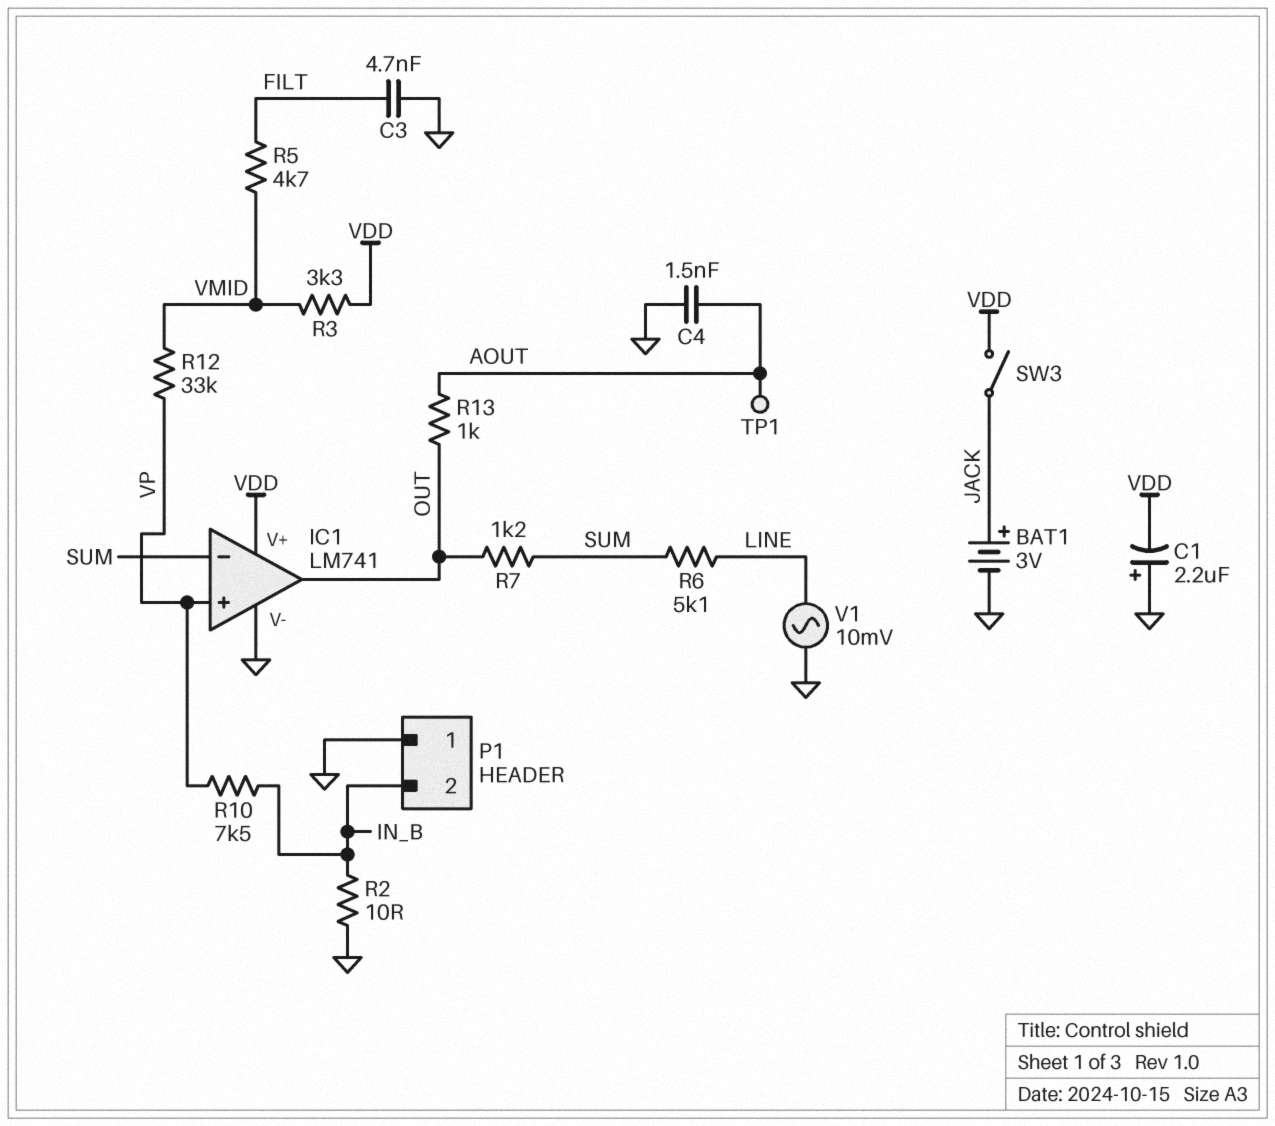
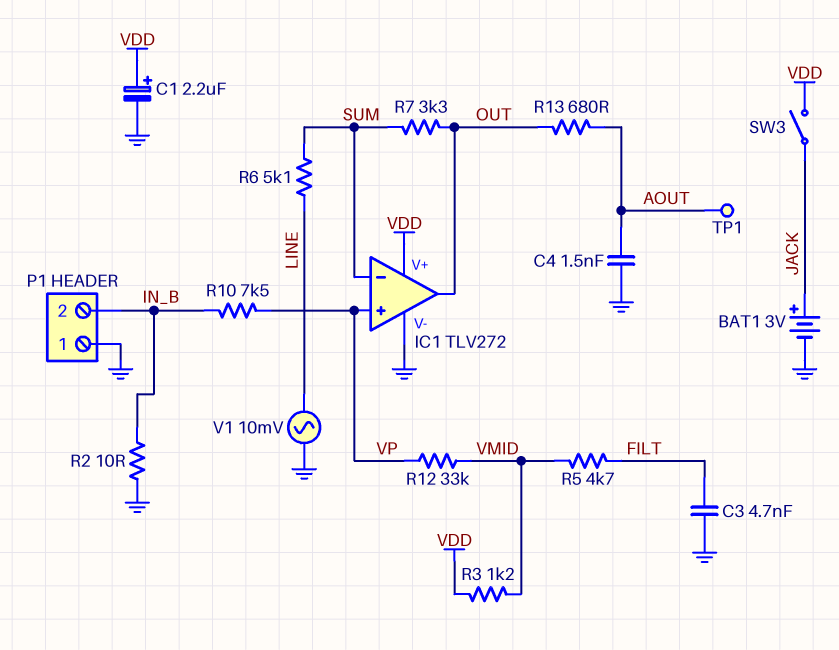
C1: 2.2uF (plus GND, minus VDD) -> 2.2uF (plus VDD, minus GND)
IC1: LM741 -> TLV272
R3: 3.3k (VDD, VMID) -> 1.2k (VDD, VMID)
R7: 1.2k (OUT, SUM) -> 3.3k (OUT, SUM)
R13: 1k (AOUT, OUT) -> 680 (AOUT, OUT)

